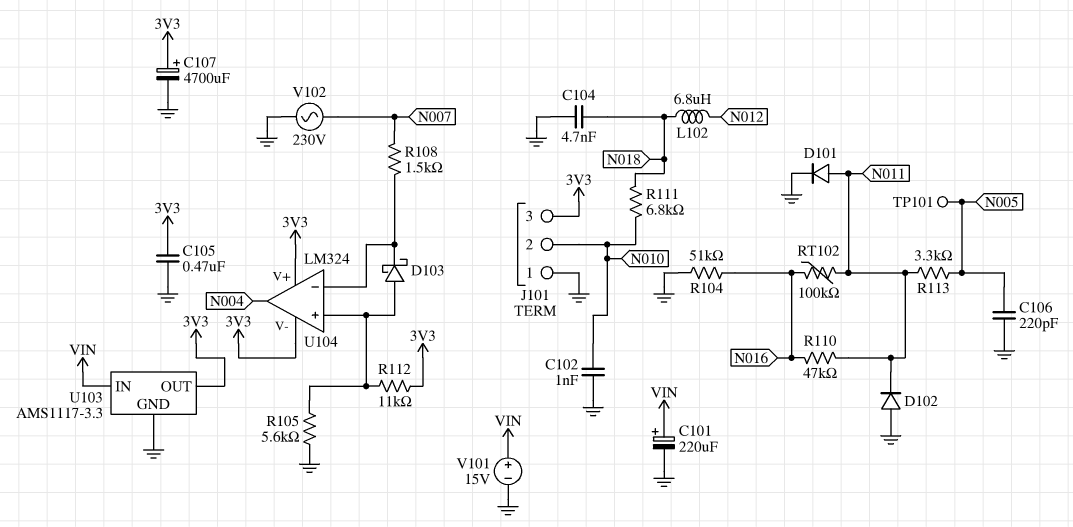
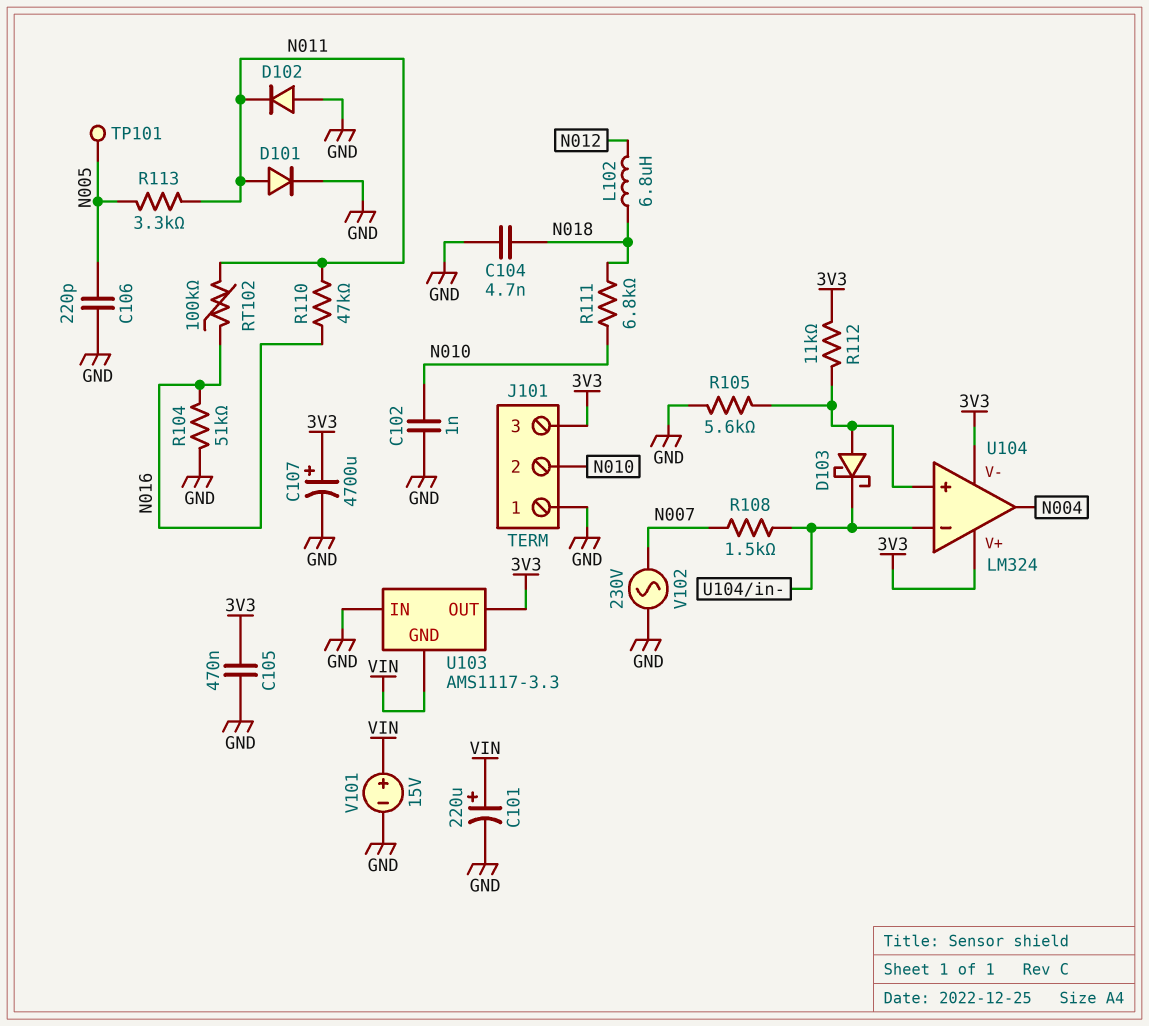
U103 pin GND: GND -> VIN
U103 pin IN: VIN -> GND

